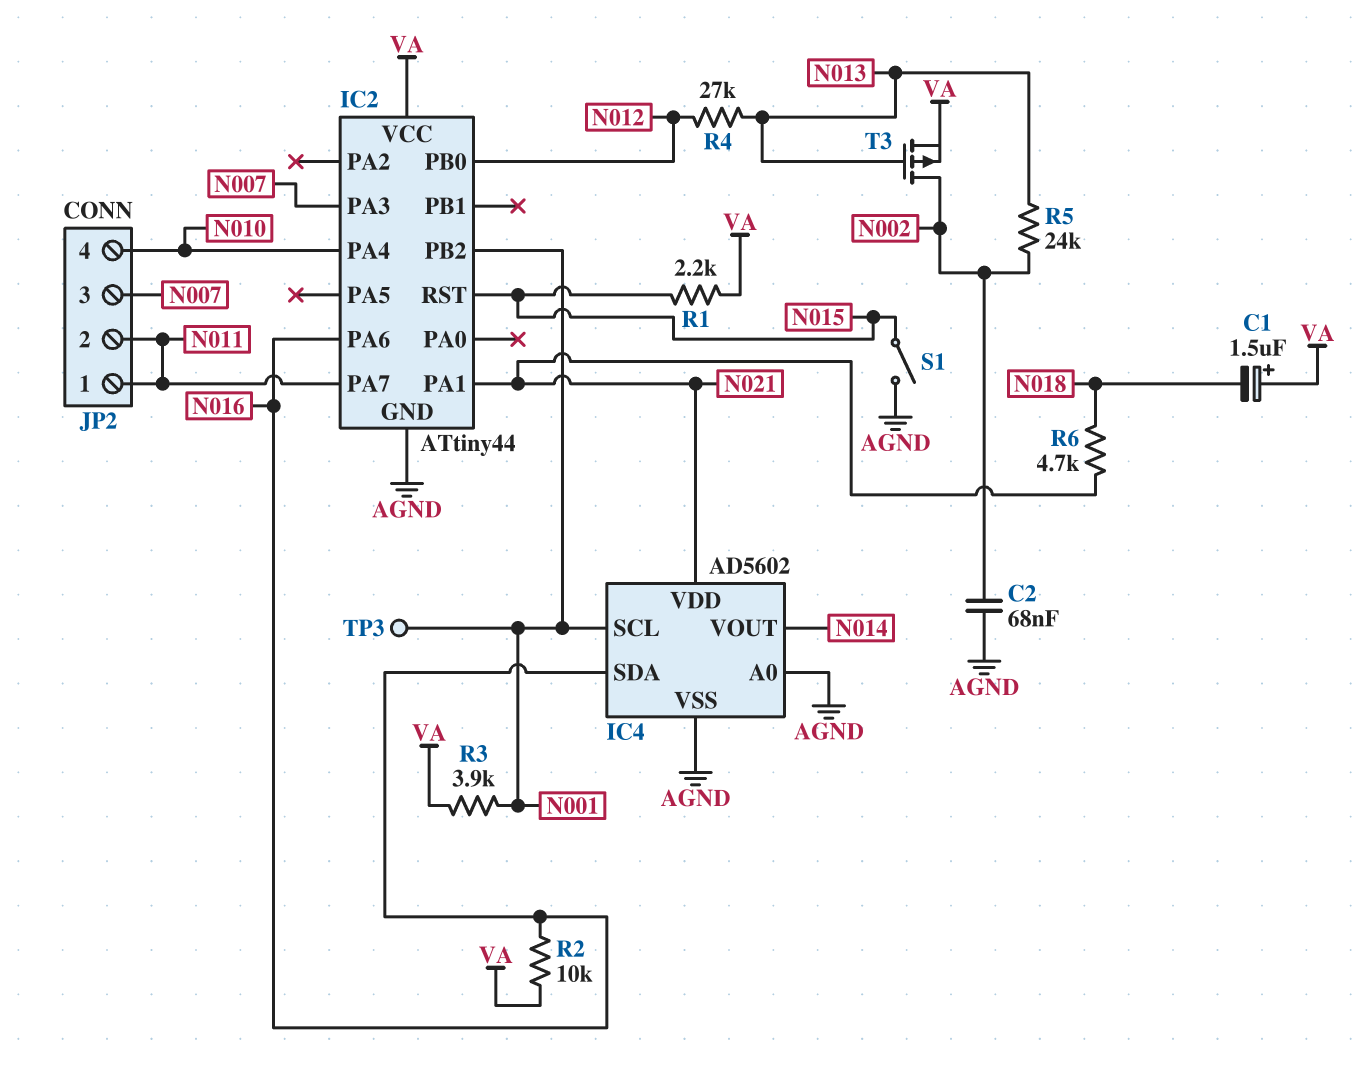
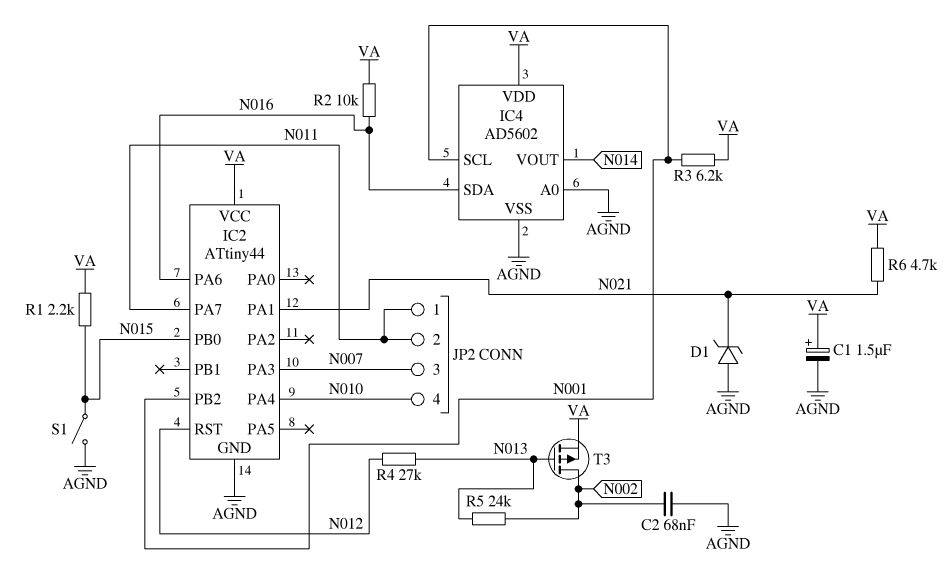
C1: 1.5uF (plus VA, minus N018) -> 1.5uF (plus VA, minus AGND)
D1: none -> zener (A AGND, K N021)
IC2 pin PB0: N012 -> N015
IC2 pin RST: N015 -> N012
IC4 pin VDD: N021 -> VA
R3: 3.9k (N001, VA) -> 6.2k (N001, VA)
R6: 4.7k (N018, N021) -> 4.7k (N021, VA)
TP3: test point (N001) -> none

